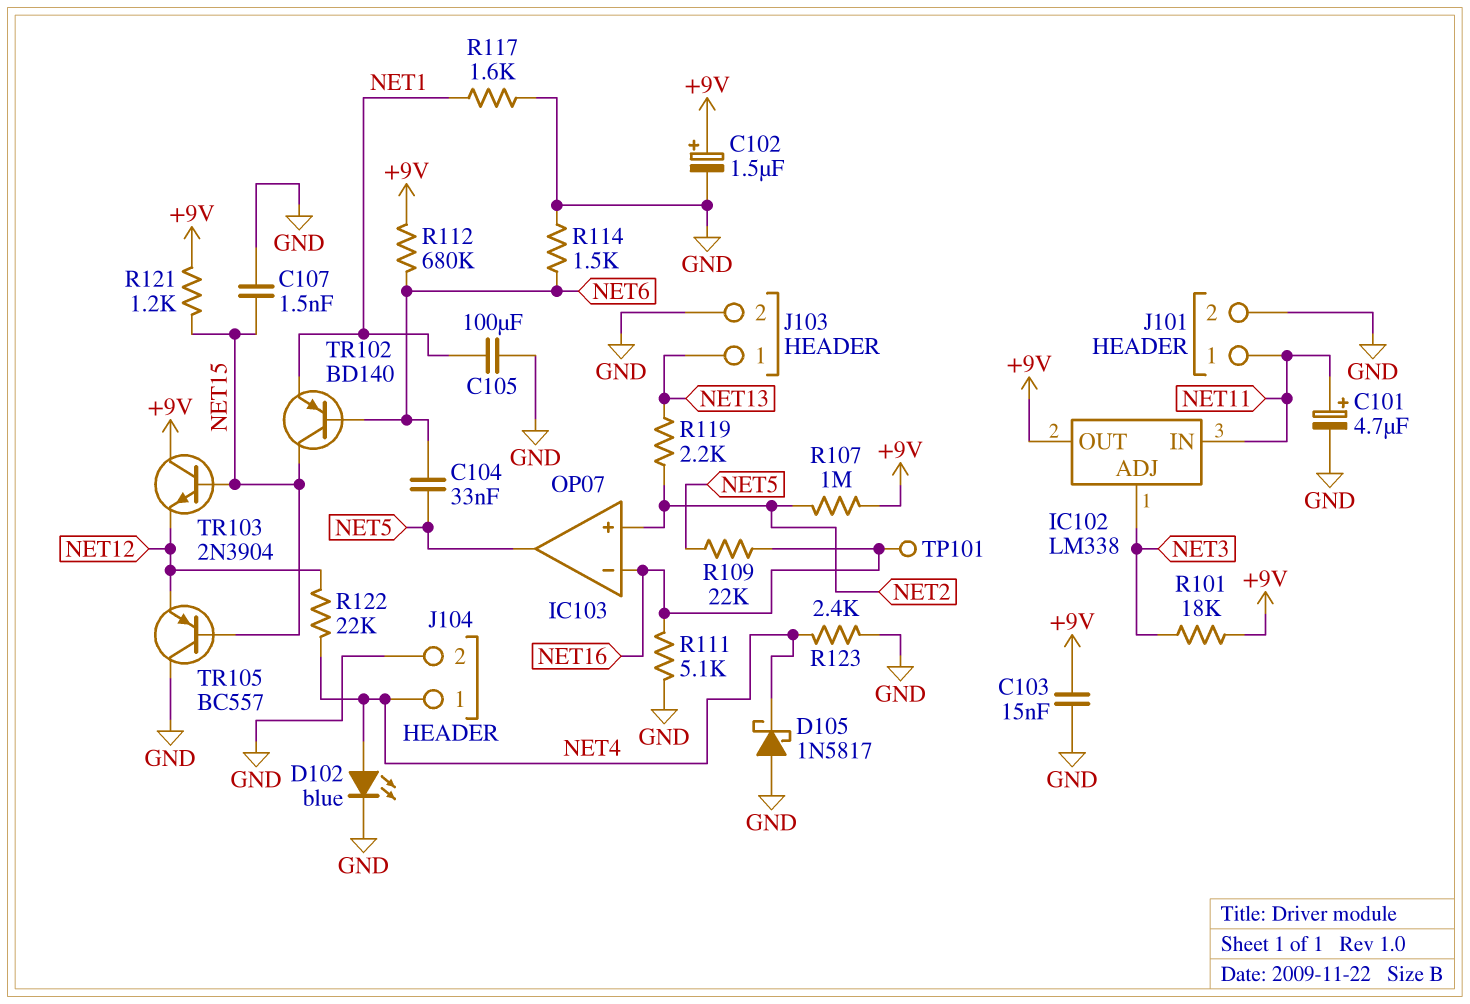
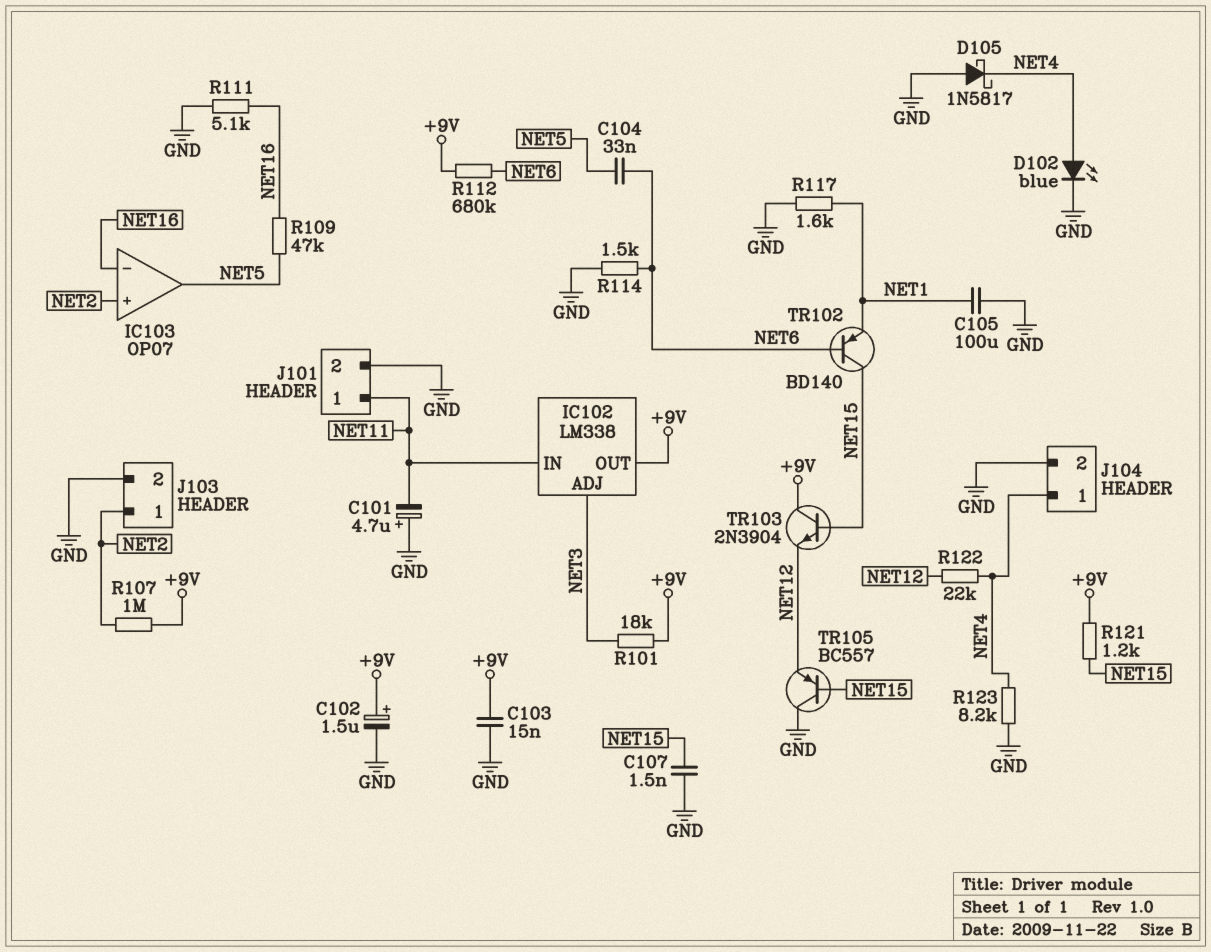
C101: 4.7uF (plus NET11, minus GND) -> 4.7uF (plus GND, minus NET11)
J103 pin 1: NET13 -> NET2
R109: 22k (NET5, NET16) -> 47k (NET5, NET16)
R119: 2.2k (NET2, NET13) -> none
R123: 2.4k (GND, NET4) -> 8.2k (GND, NET4)
TP101: test point (NET16) -> none

